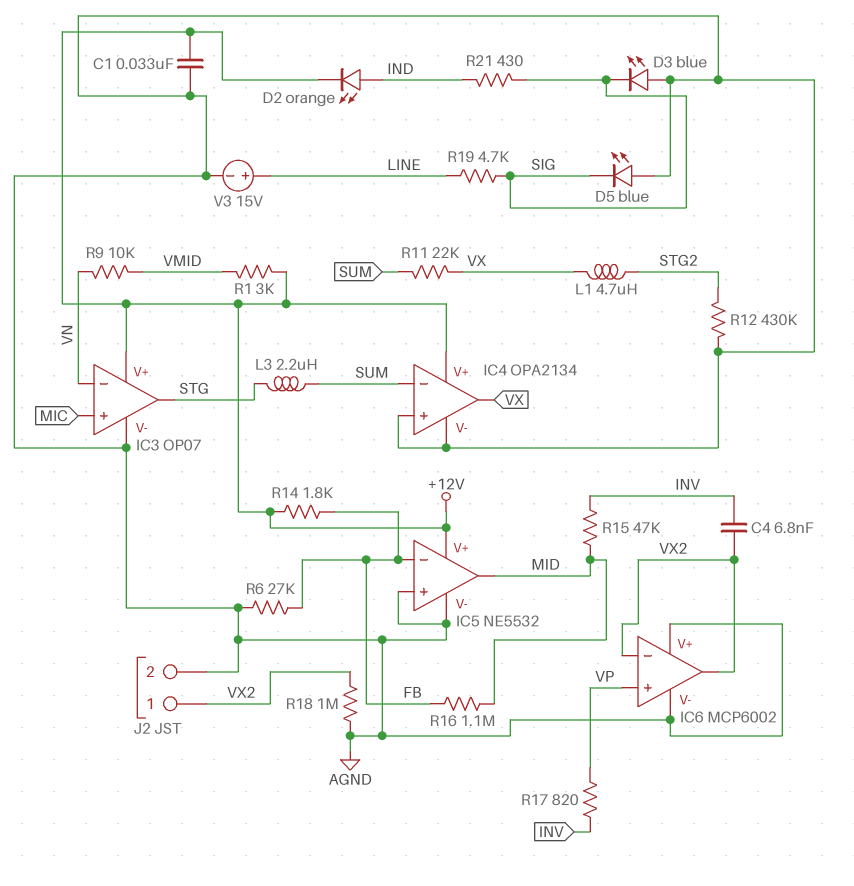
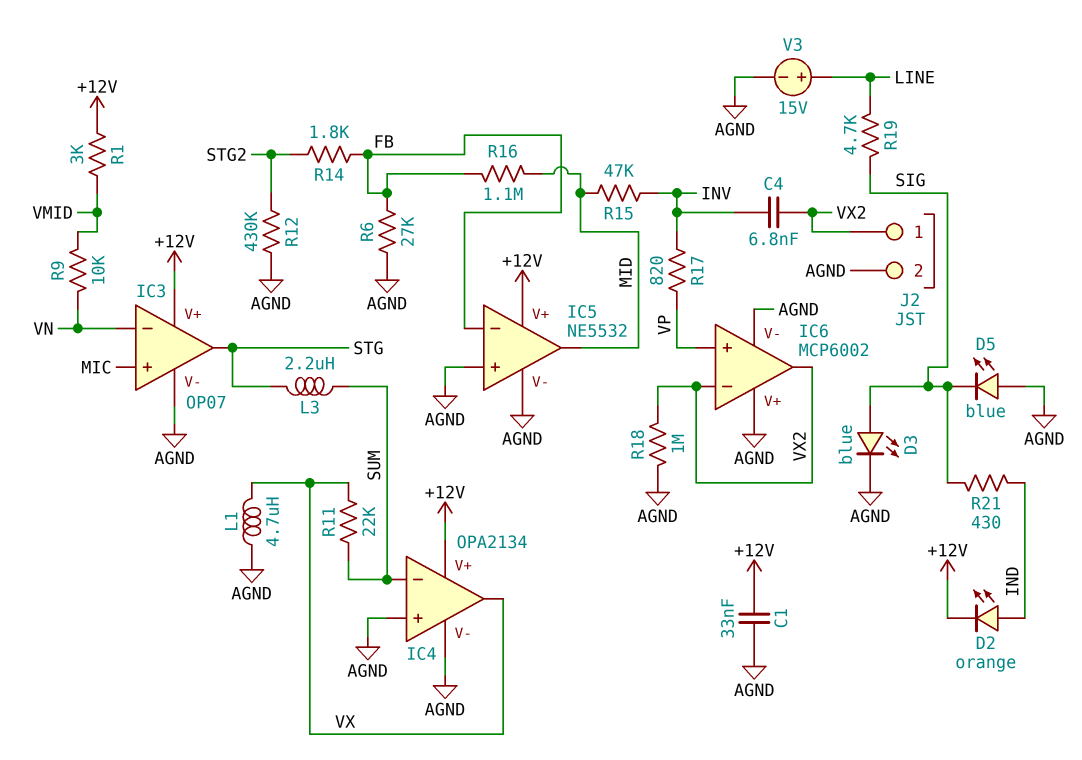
D3: LED blue (A AGND, K SIG) -> LED blue (A SIG, K AGND)
L1: 4.7uH (STG2, VX) -> 4.7uH (AGND, VX)
R14: 1.8k (+12V, FB) -> 1.8k (FB, STG2)

